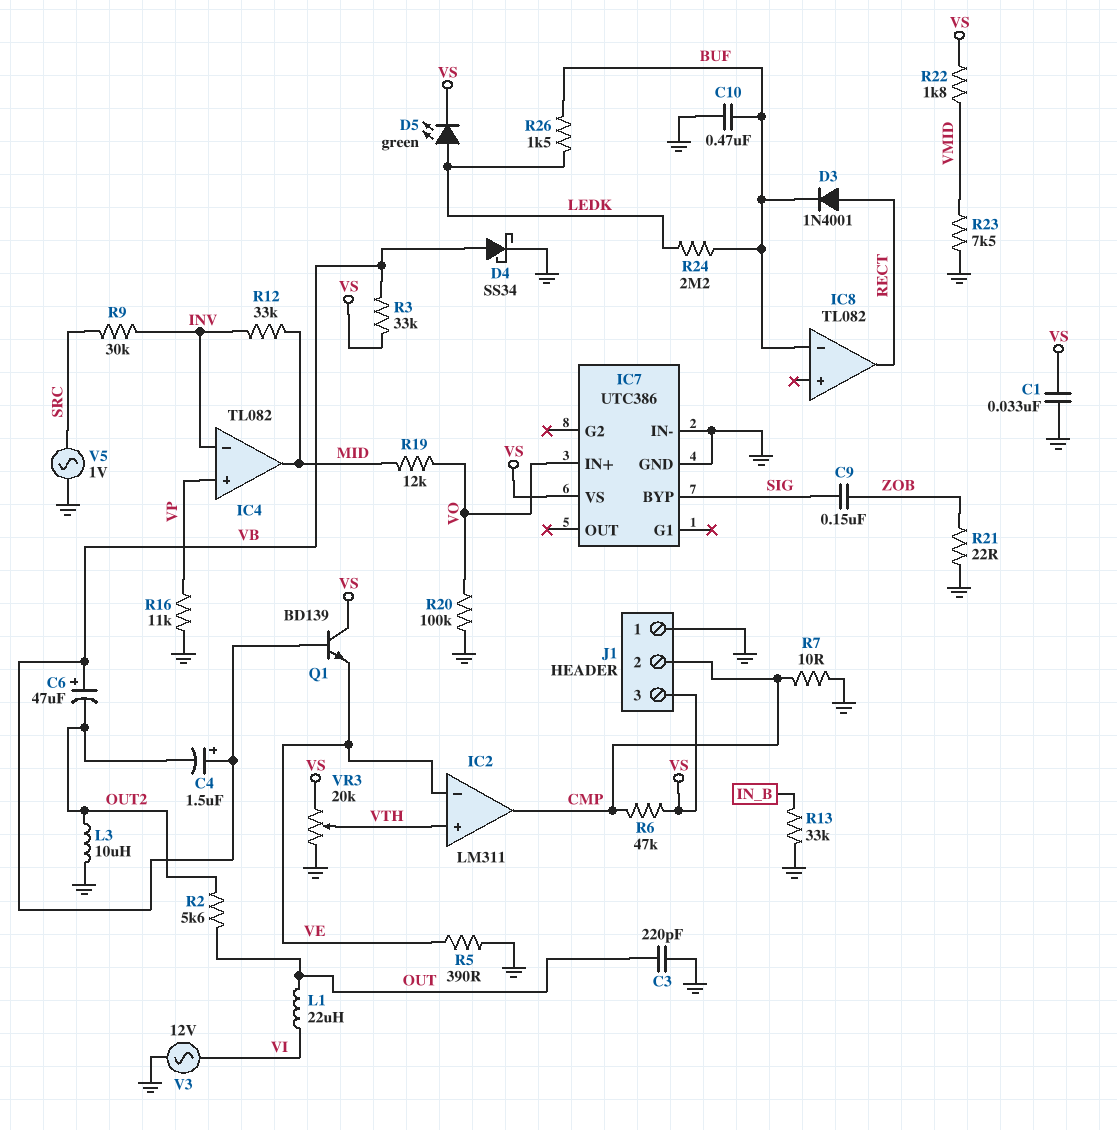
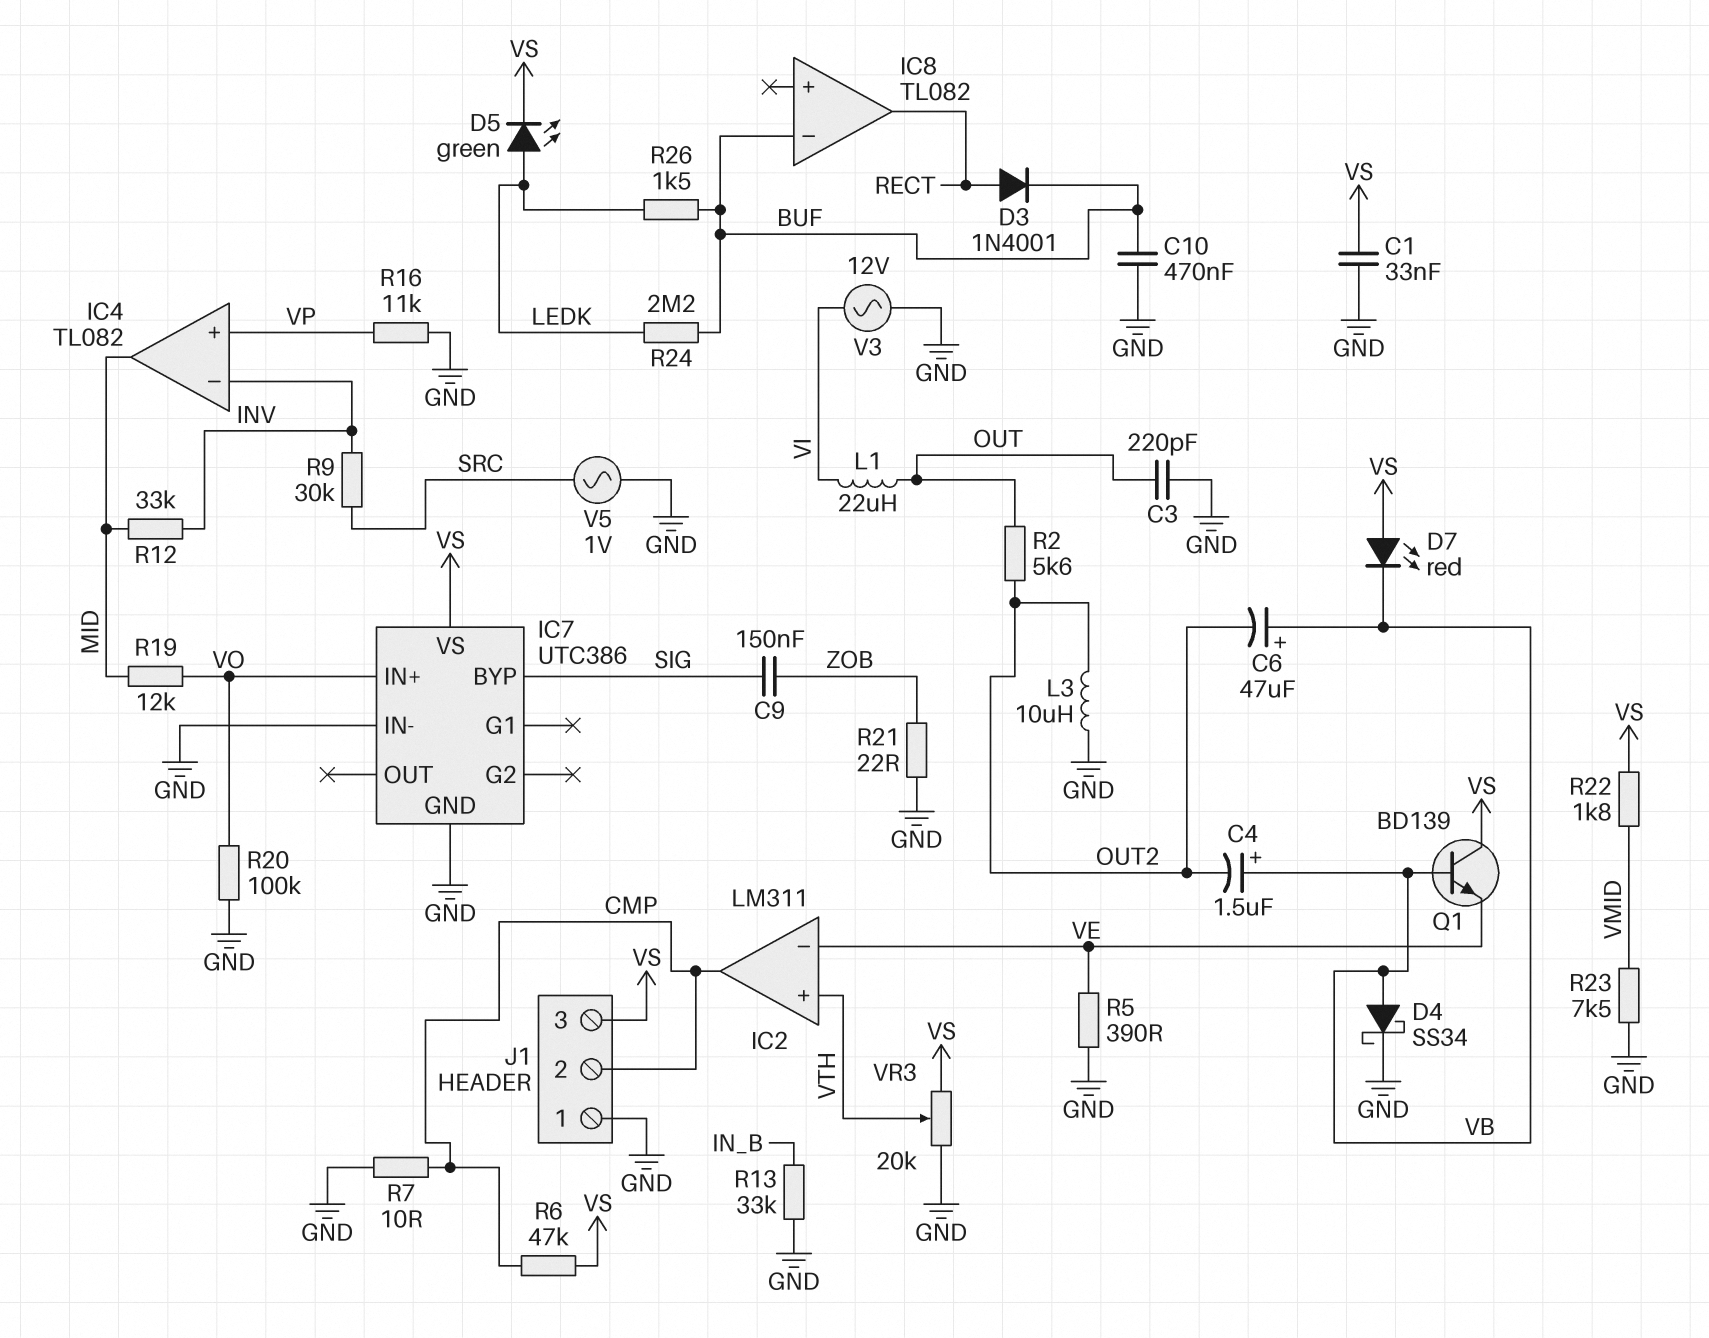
D7: none -> LED red (A VS, K VB)
R3: 33k (VB, VS) -> none

